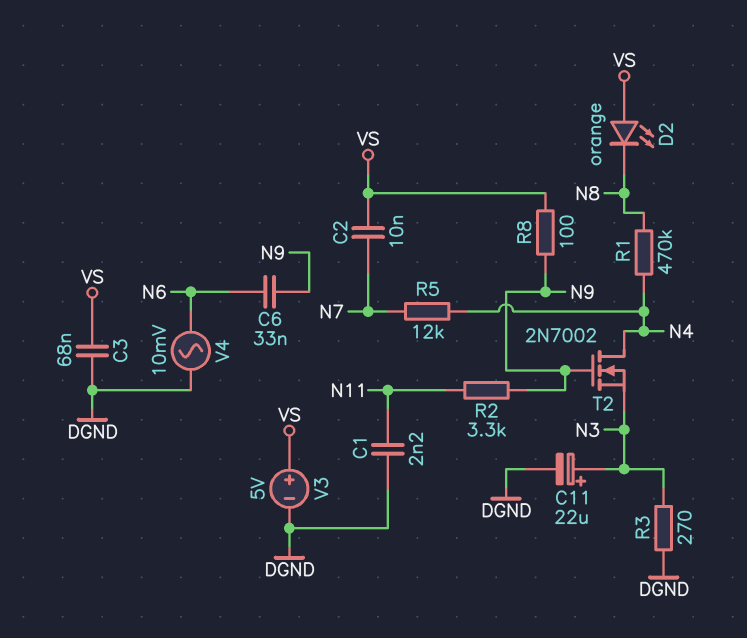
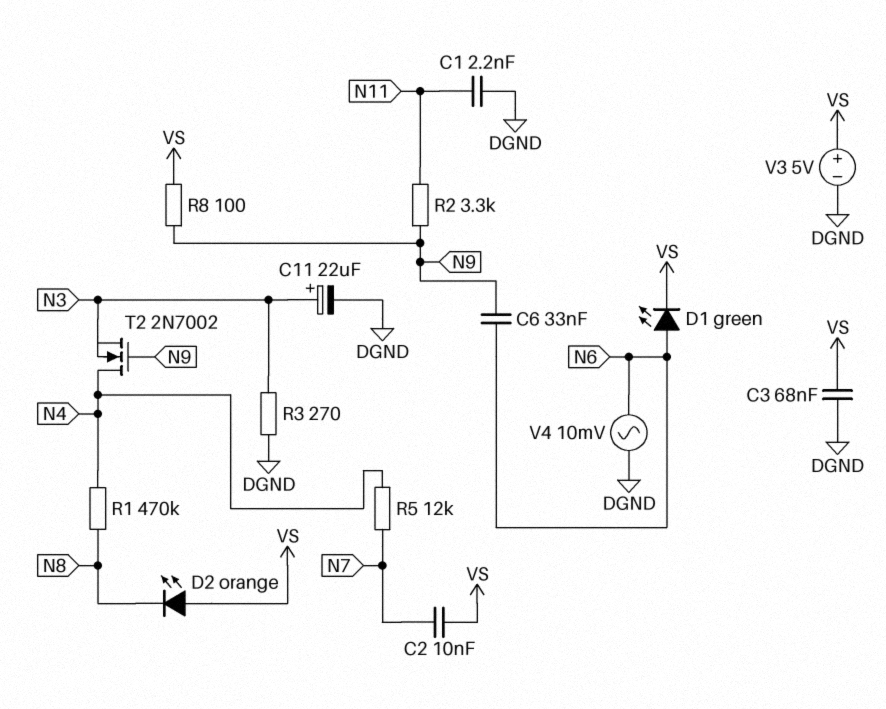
D1: none -> LED green (A N6, K VS)

